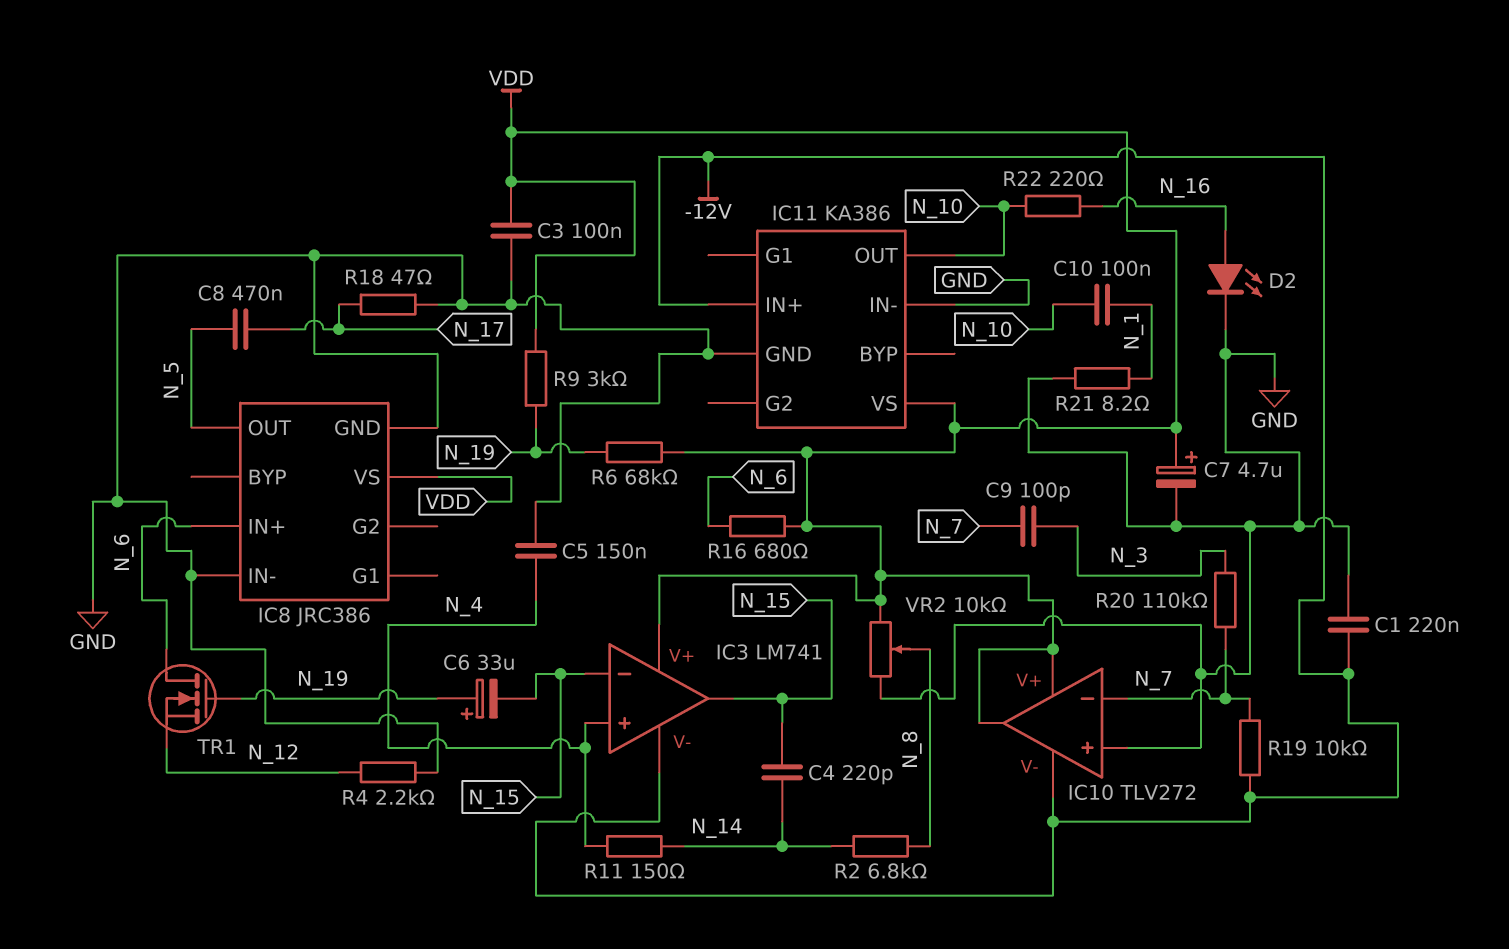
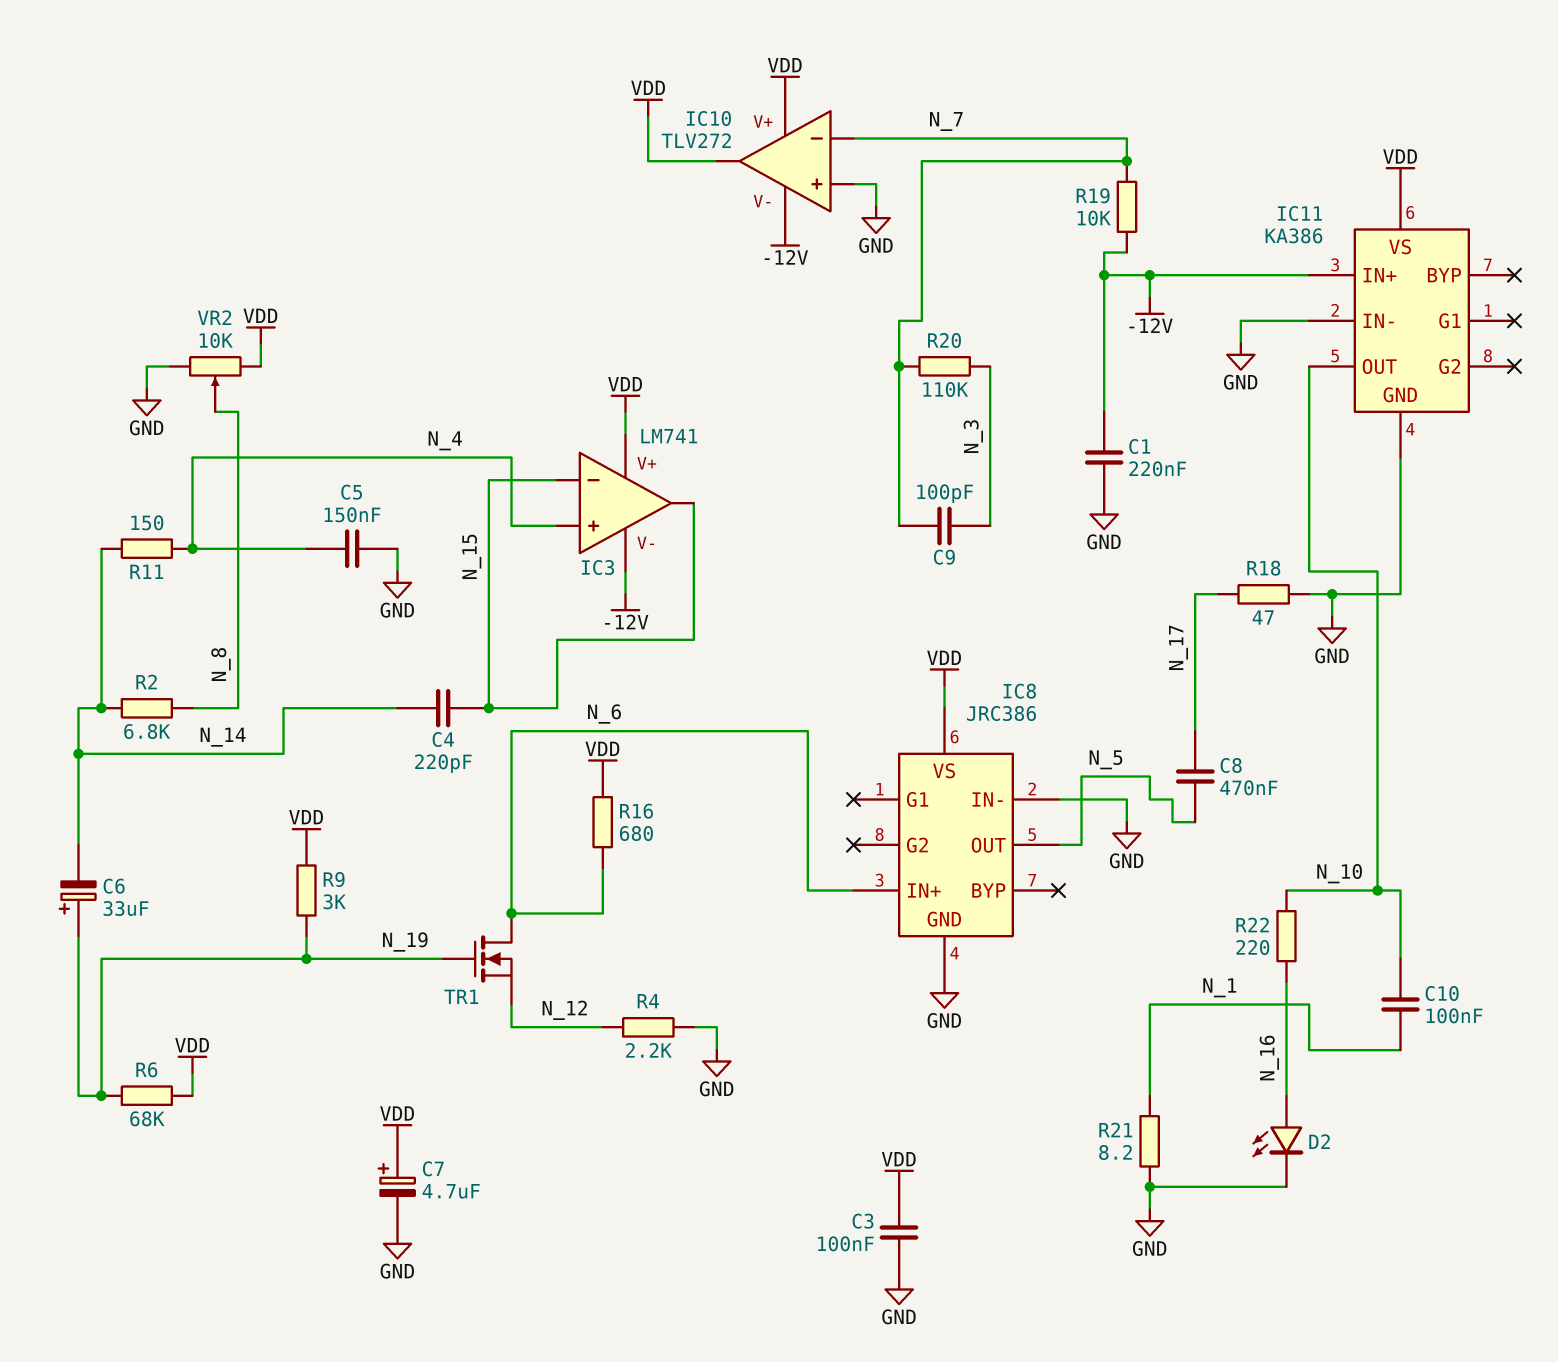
C6: 33uF (plus N_19, minus N_15) -> 33uF (plus N_19, minus N_14)

